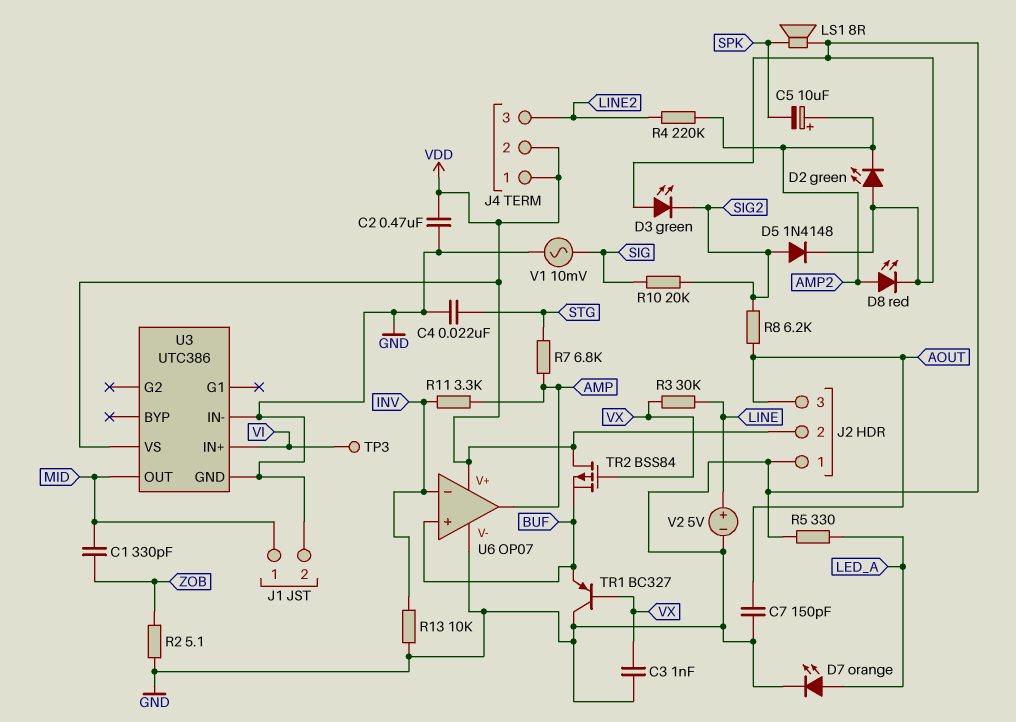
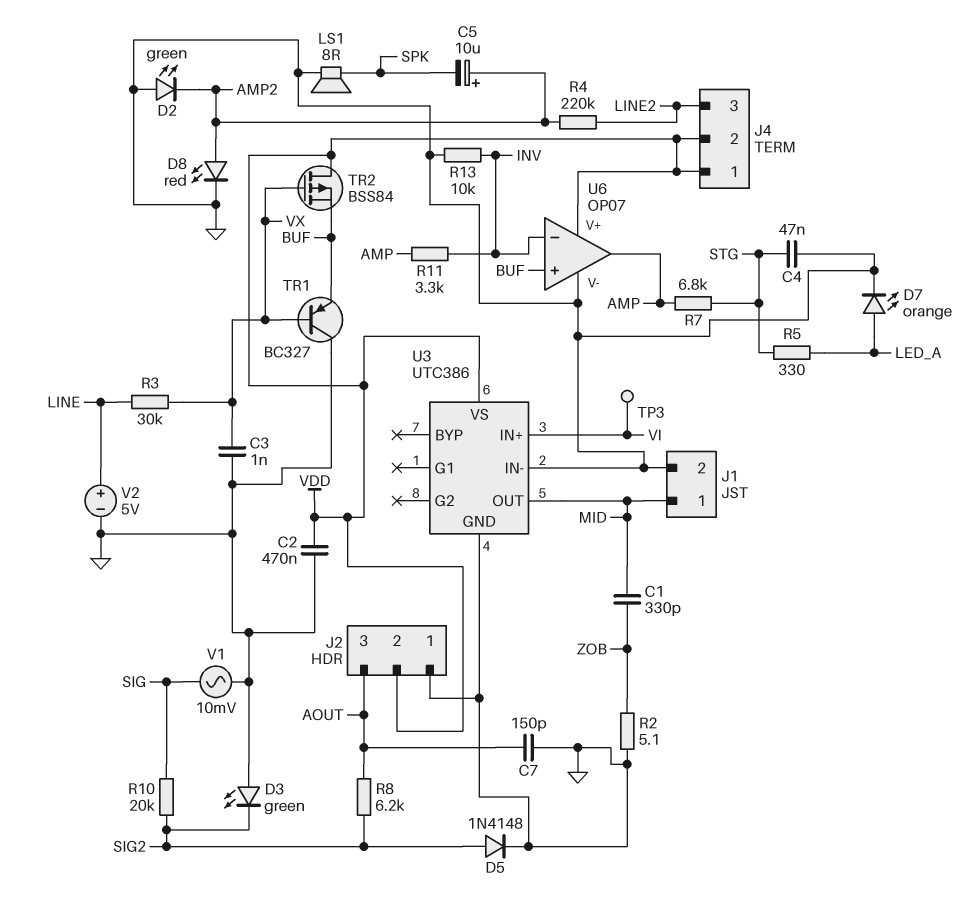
C4: 22nF (GND, STG) -> 47nF (GND, STG)
R5: 330 (GND, LED_A) -> 330 (LED_A, STG)

